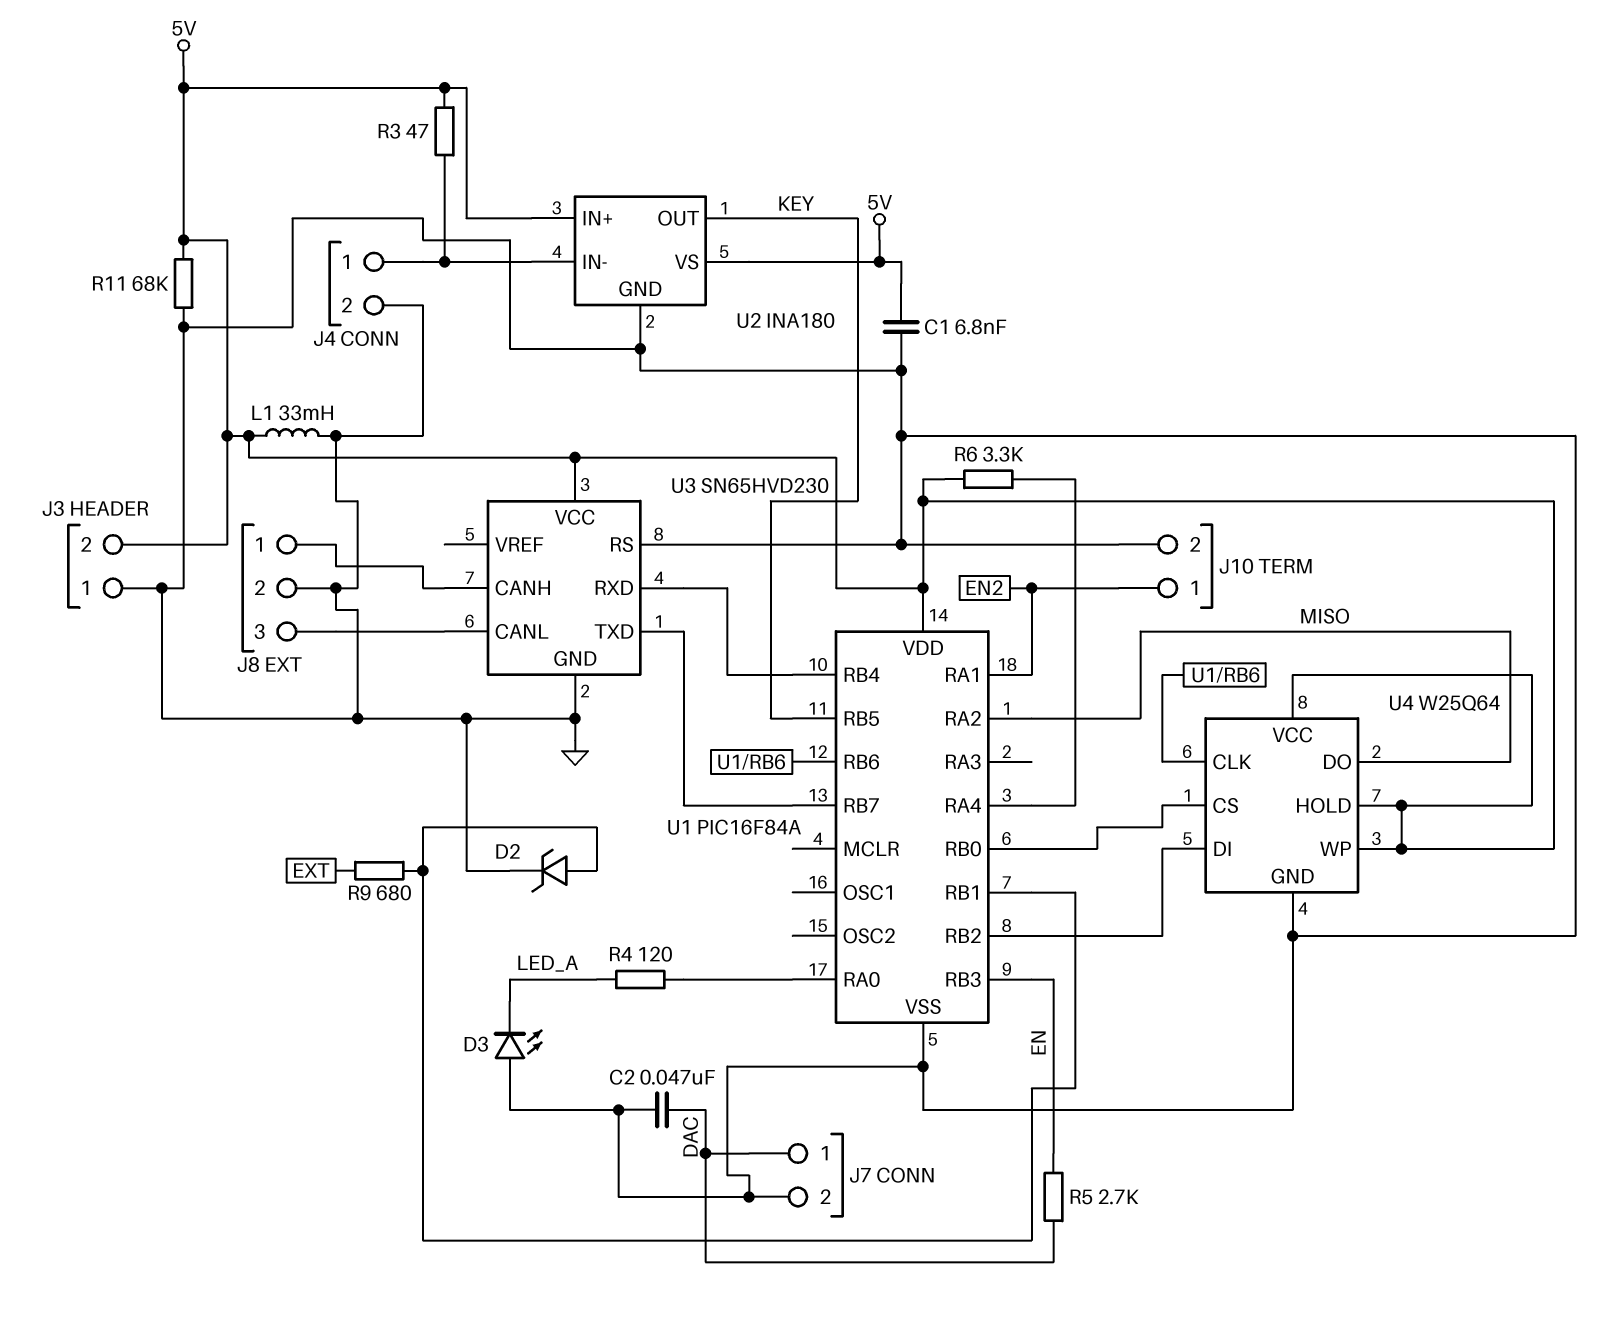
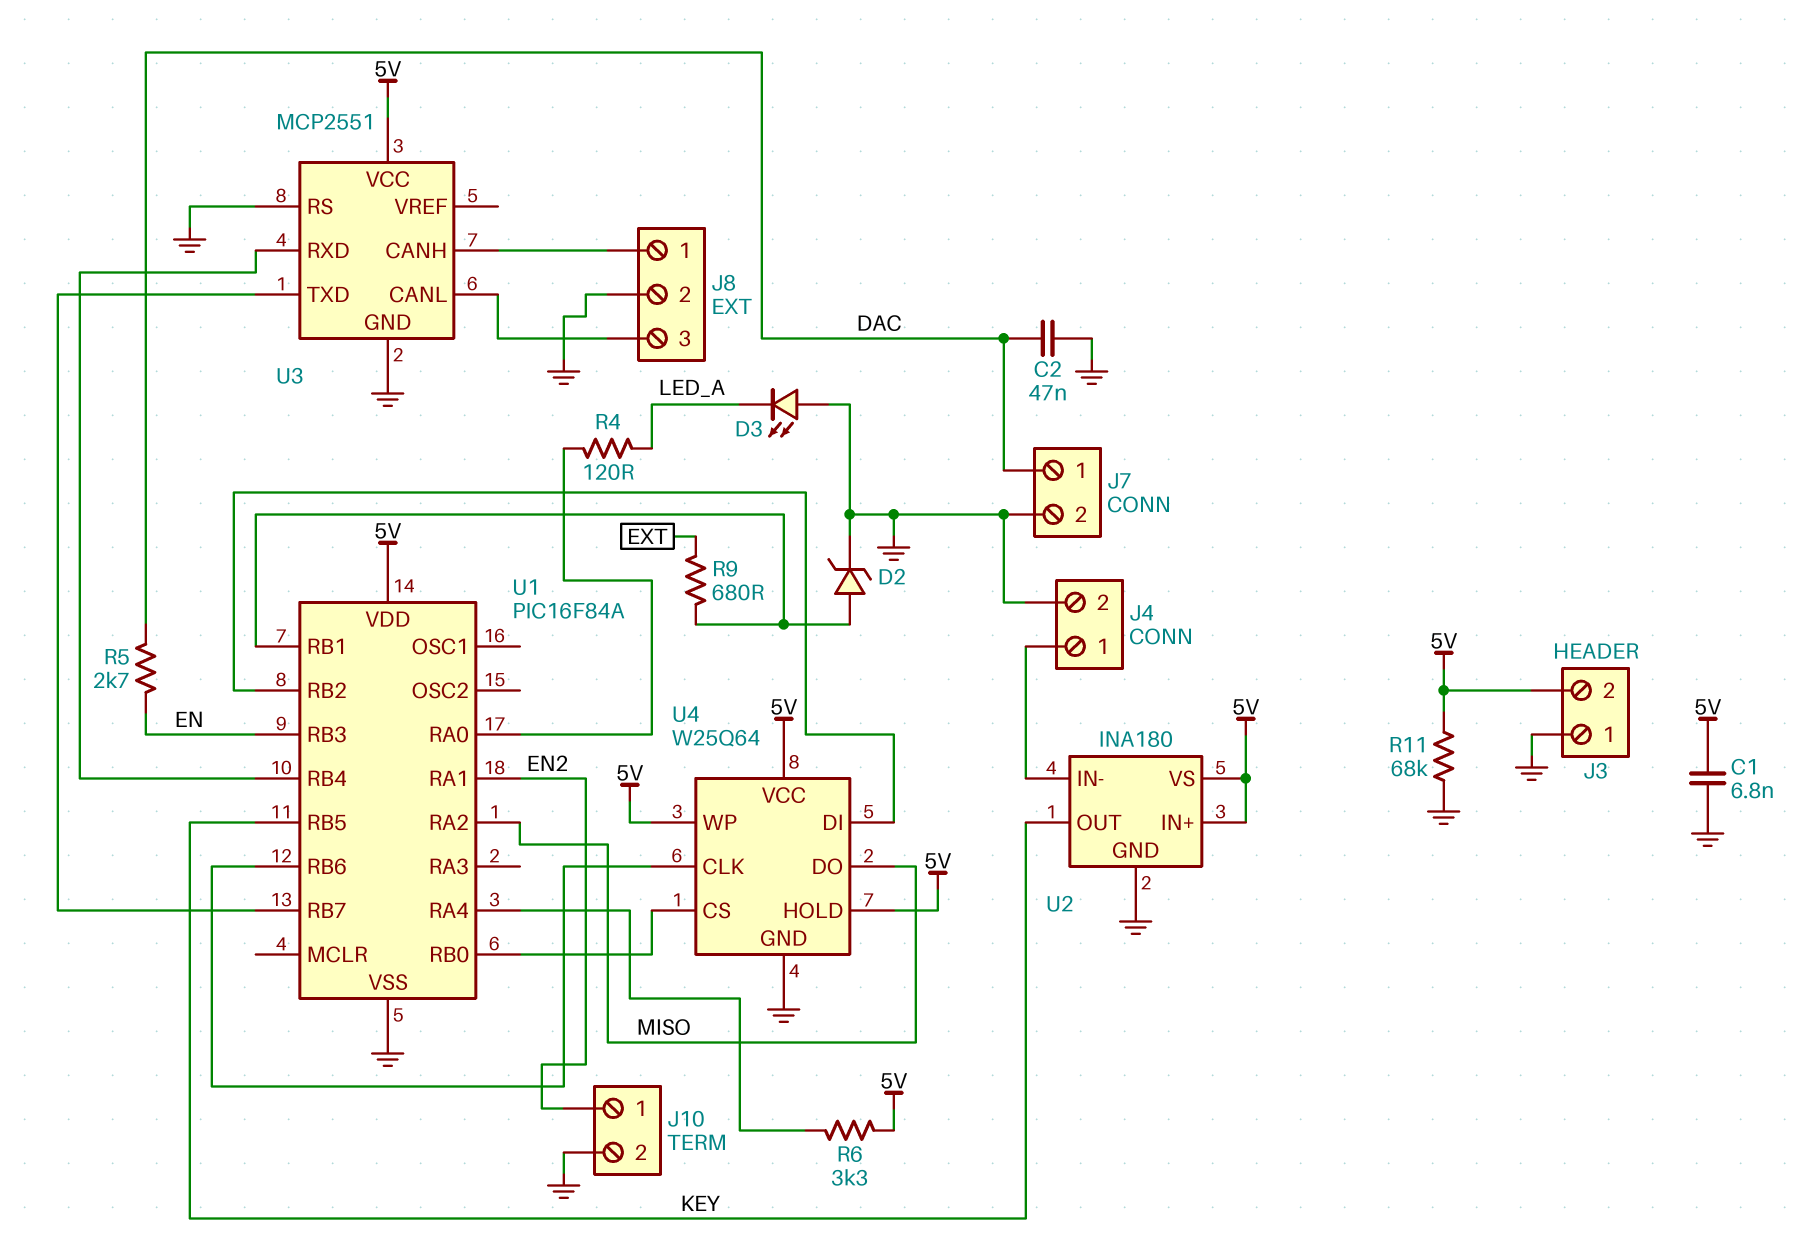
L1: 33mH (5V, GND) -> none
R3: 47 (5V, J4/1) -> none
U3: SN65HVD230 -> MCP2551

